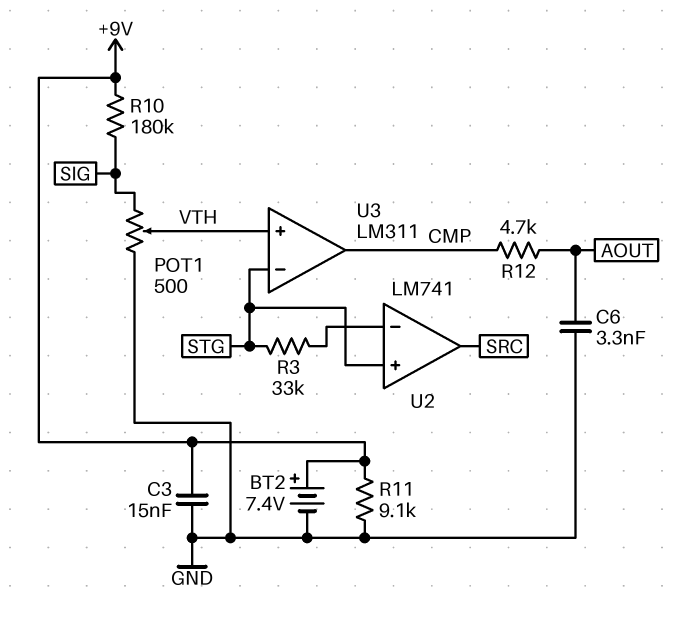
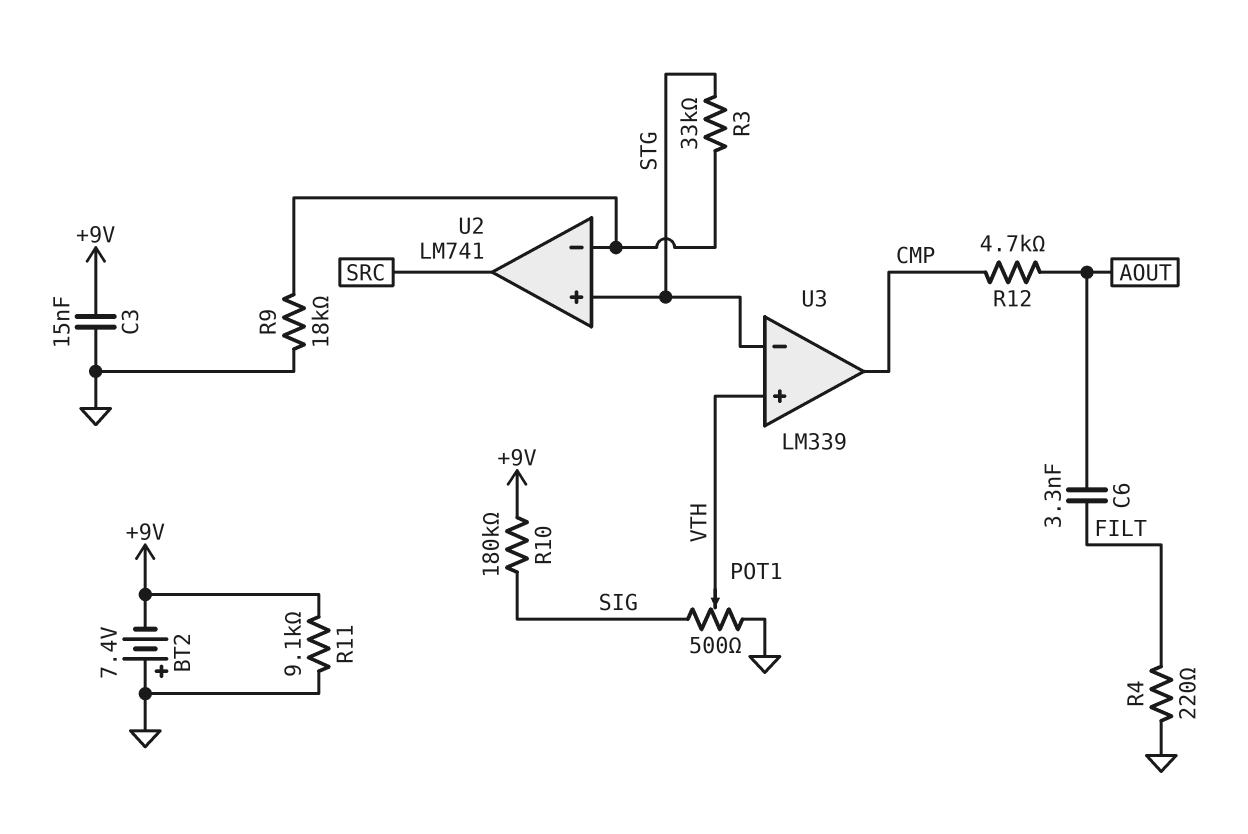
BT2: 7.4V (plus +9V, minus GND) -> 7.4V (plus GND, minus +9V)
C6: 3.3nF (AOUT, GND) -> 3.3nF (AOUT, FILT)
R4: none -> 220 (FILT, GND)
R9: none -> 18k (GND, U2/in-)
U3: LM311 -> LM339

